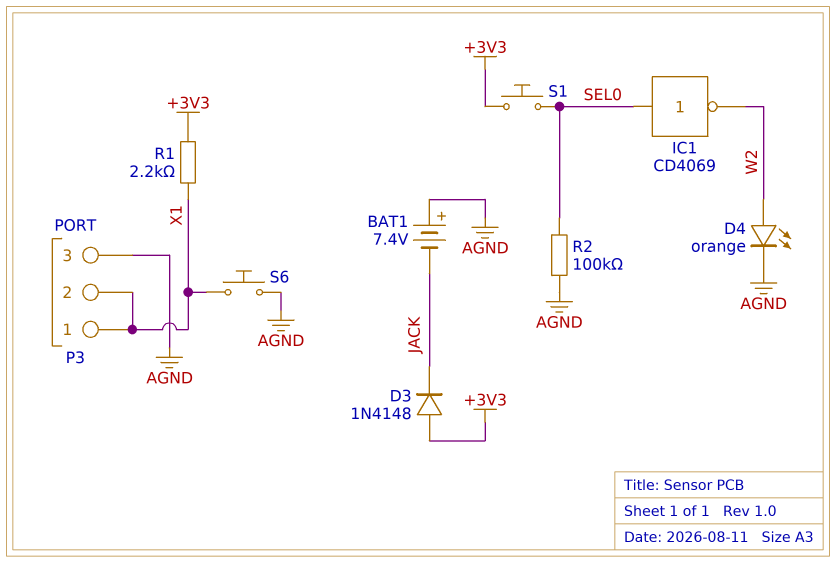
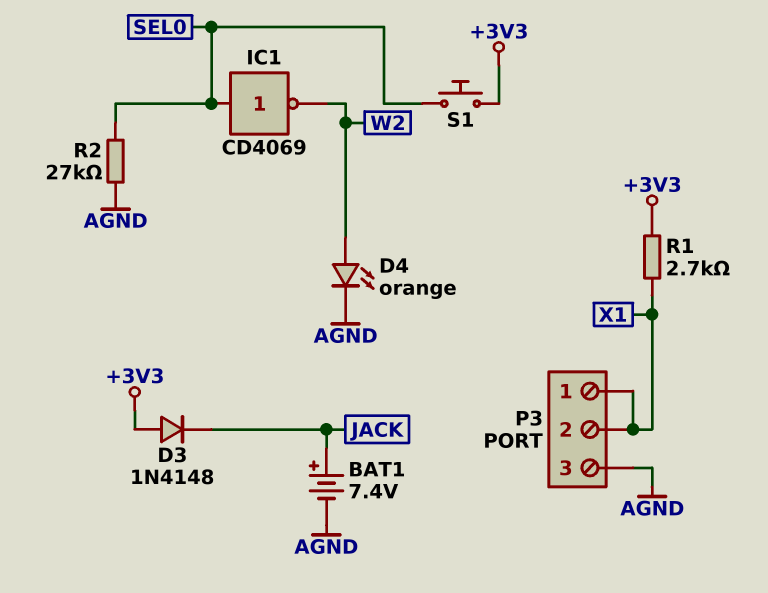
BAT1: 7.4V (plus AGND, minus JACK) -> 7.4V (plus JACK, minus AGND)
R1: 2.2k (+3V3, X1) -> 2.7k (+3V3, X1)
R2: 100k (AGND, SEL0) -> 27k (AGND, SEL0)
S6: button (AGND, X1) -> none

